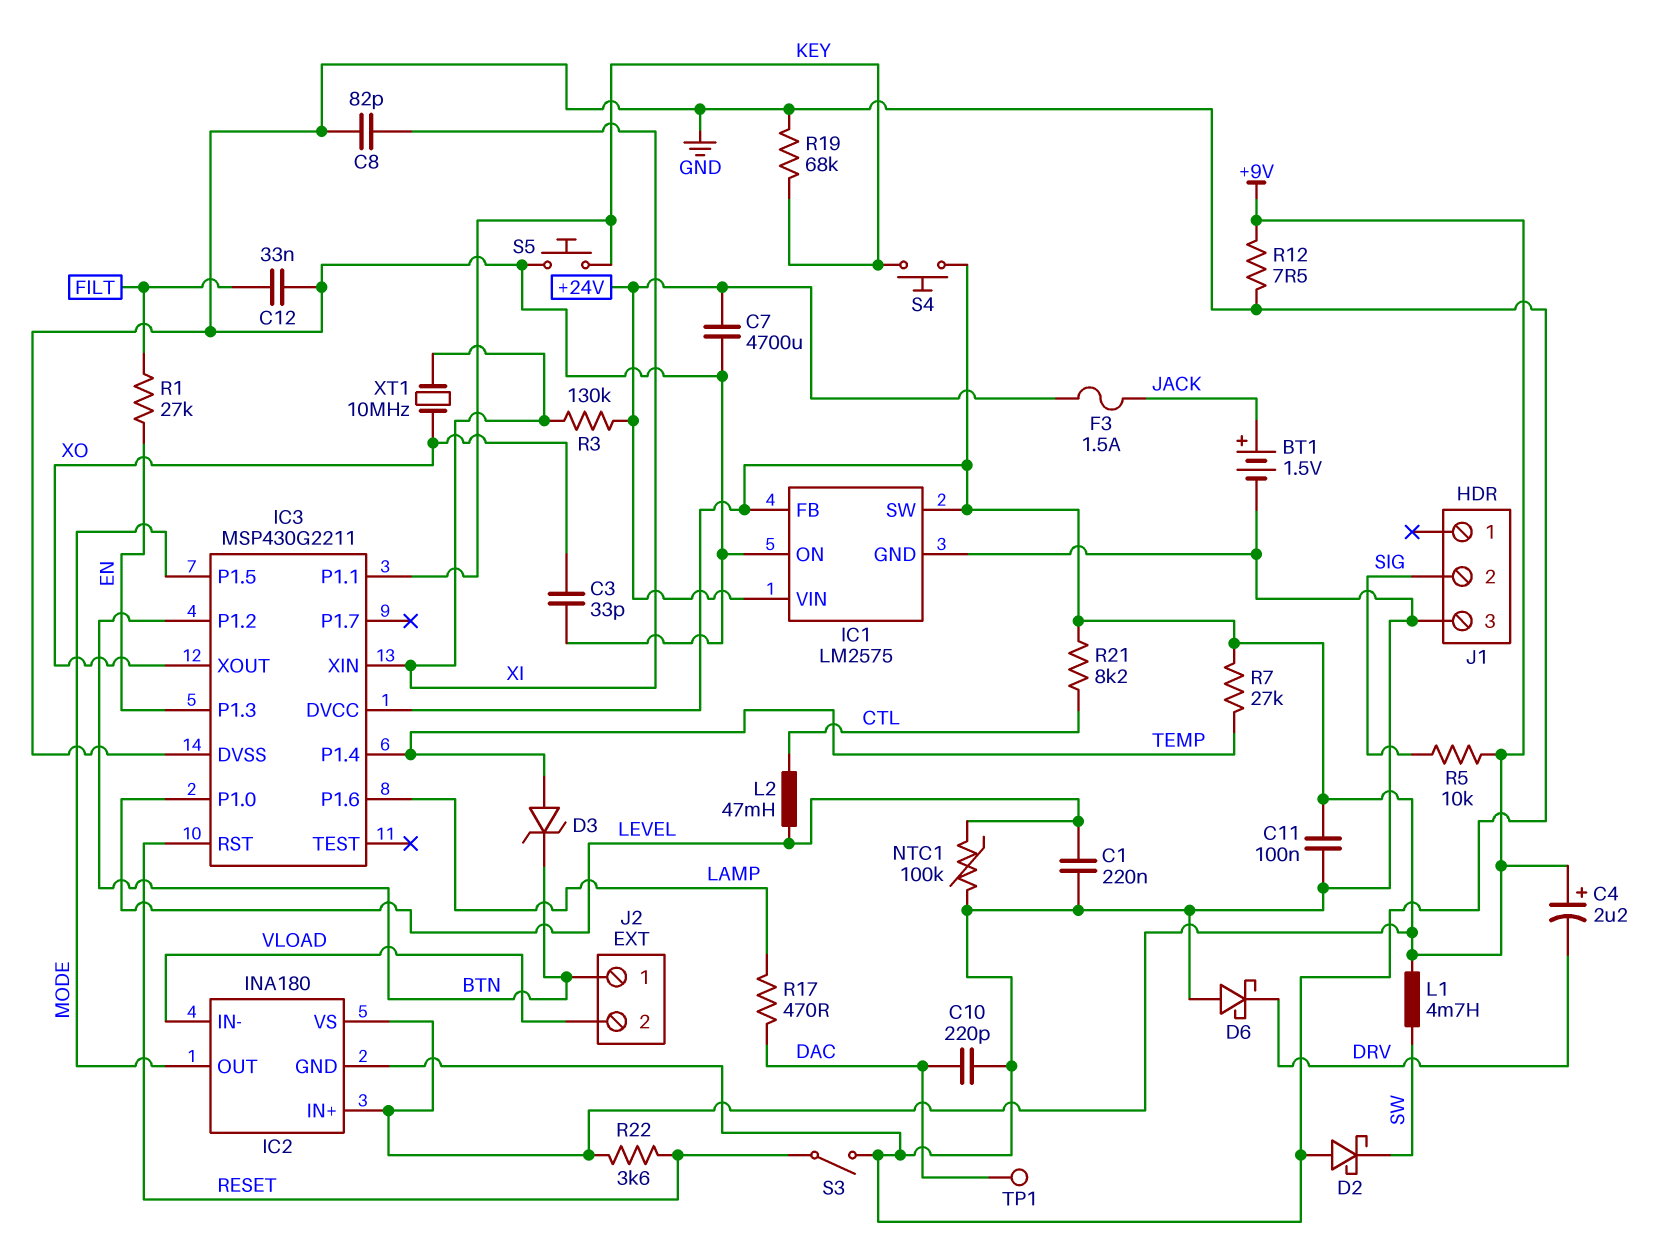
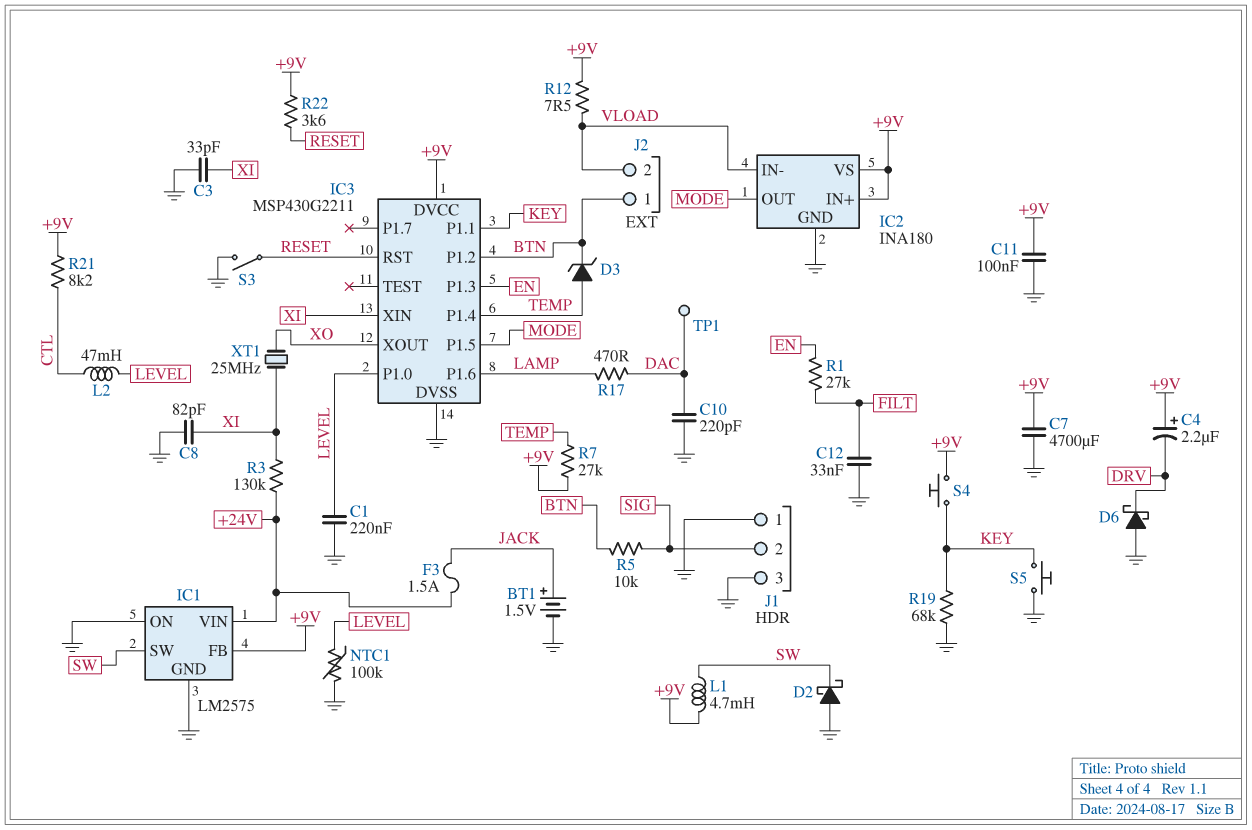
C3: 33pF (GND, XO) -> 33pF (GND, XI)
C7: 4700uF (+24V, GND) -> 4700uF (+9V, GND)
IC1 pin SW: +9V -> SW
J1 pin 1: none -> GND
R5: 10k (+9V, SIG) -> 10k (BTN, SIG)
R12: 7.5 (+9V, GND) -> 7.5 (+9V, VLOAD)
XT1: 10MHz (XI, XO) -> 25MHz (XI, XO)

